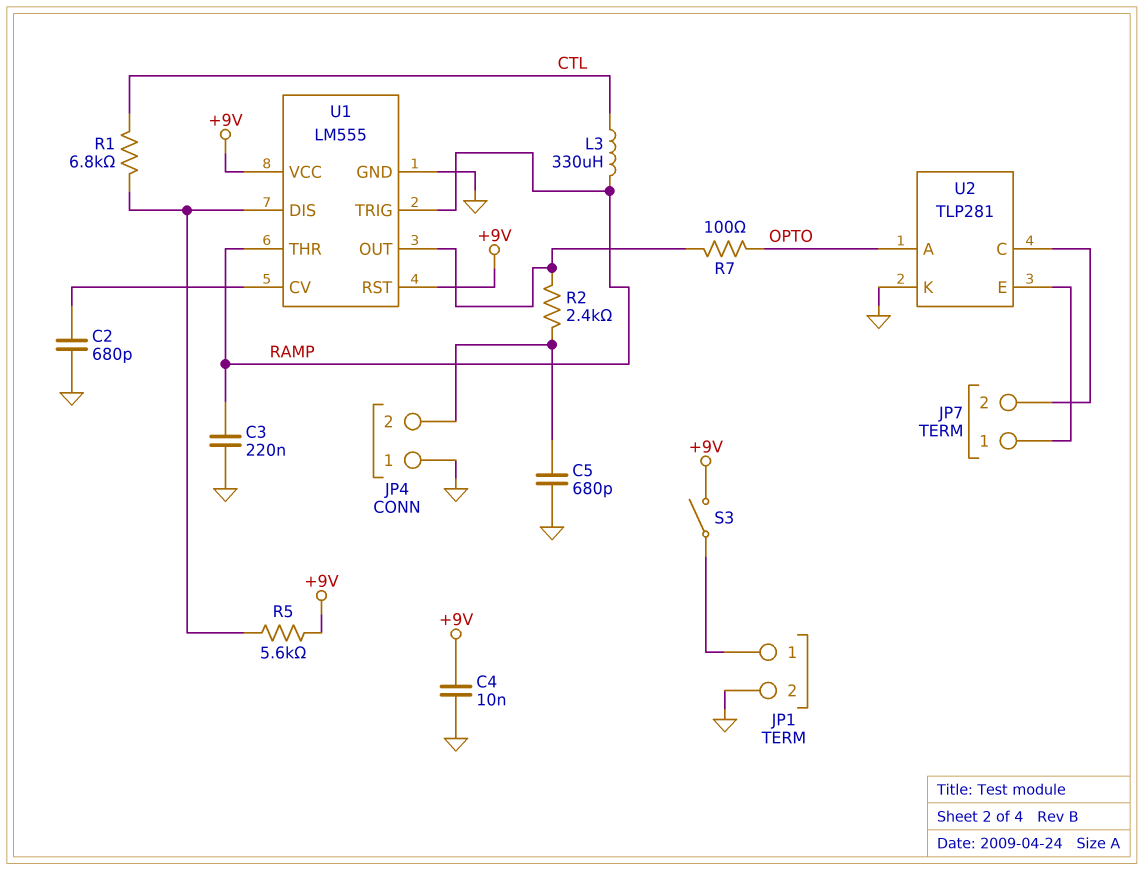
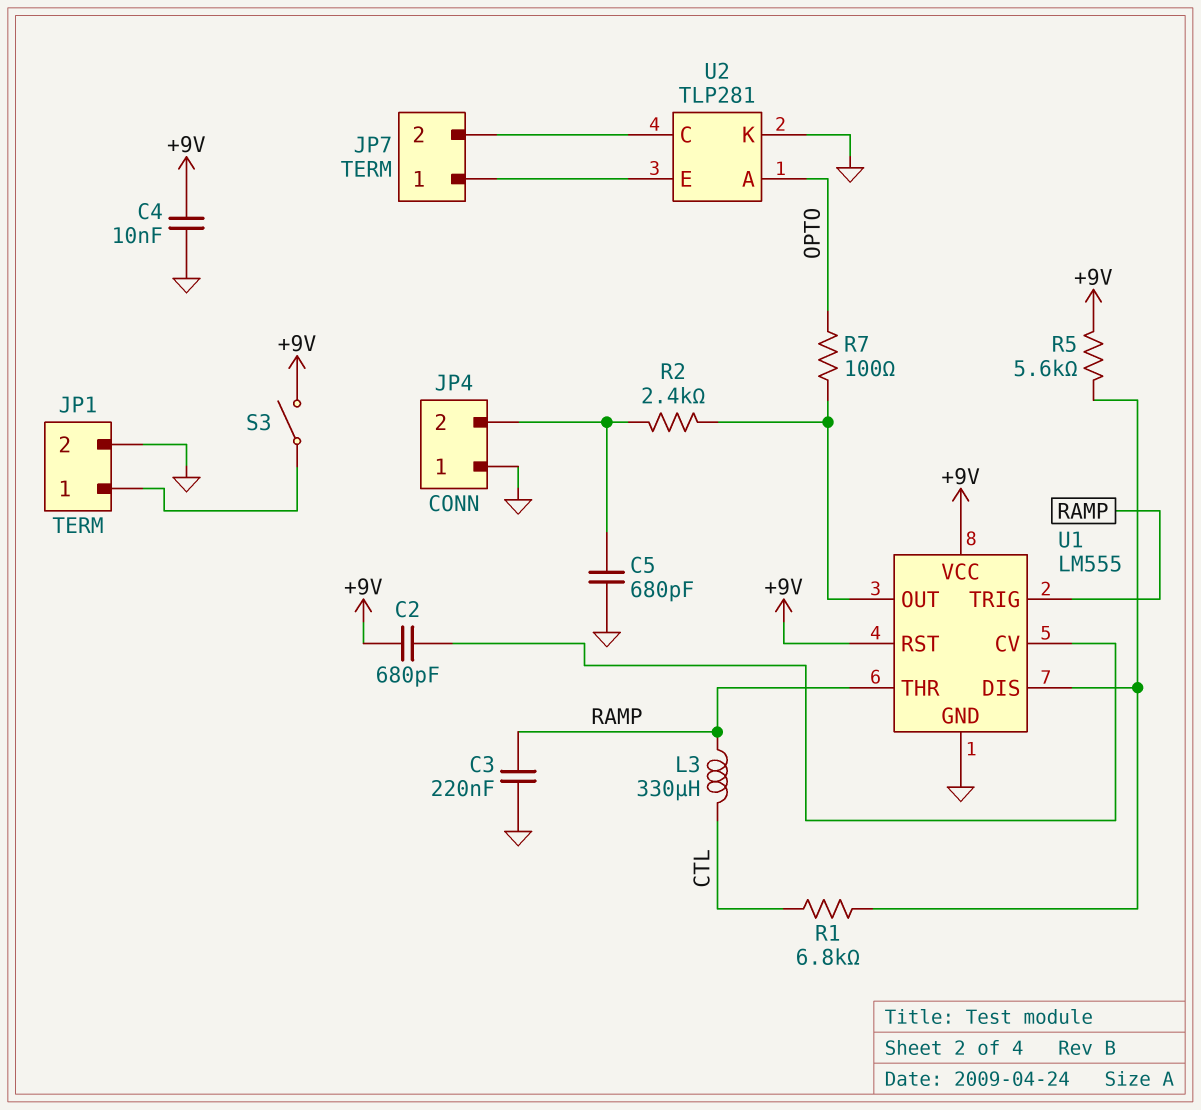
C2: 680pF (GND, U1/CV) -> 680pF (+9V, U1/CV)

